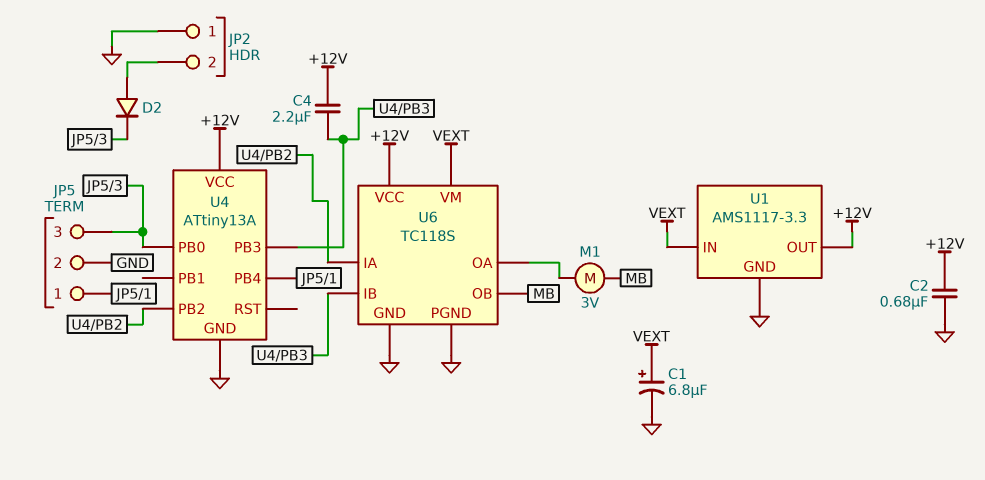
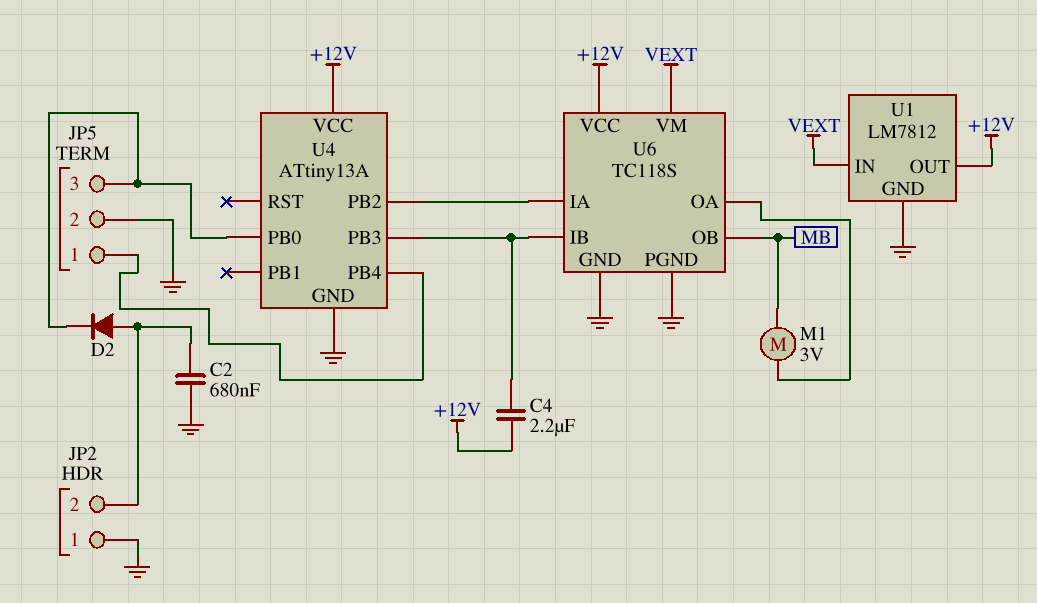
C1: 6.8uF (plus VEXT, minus GND) -> none
C2: 680nF (+12V, GND) -> 680nF (GND, JP2/2)
U1: AMS1117-3.3 -> LM7812

